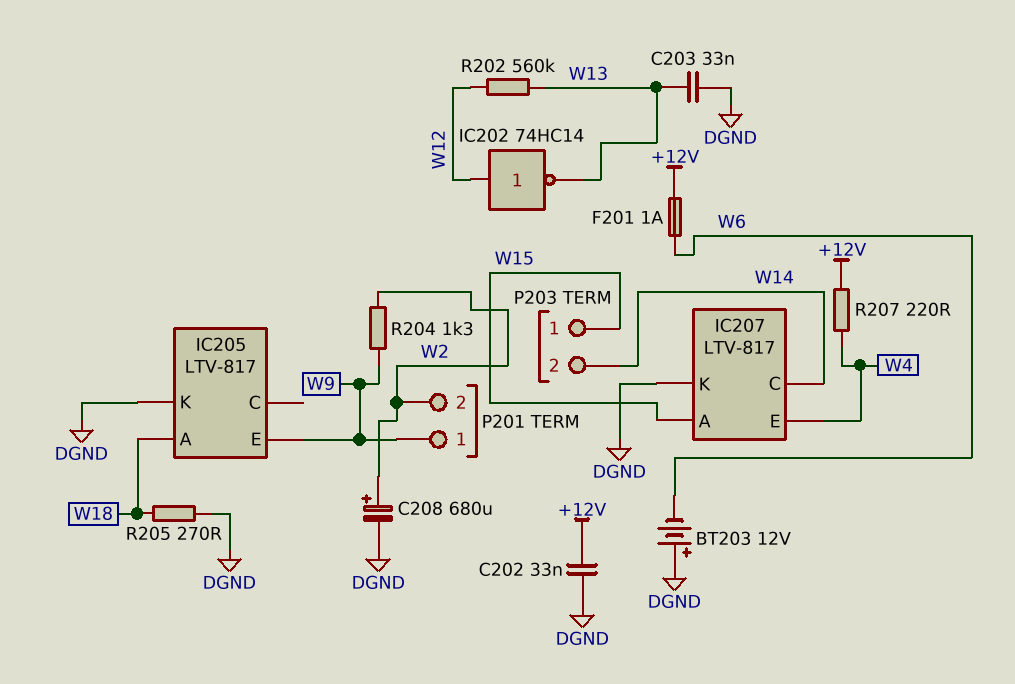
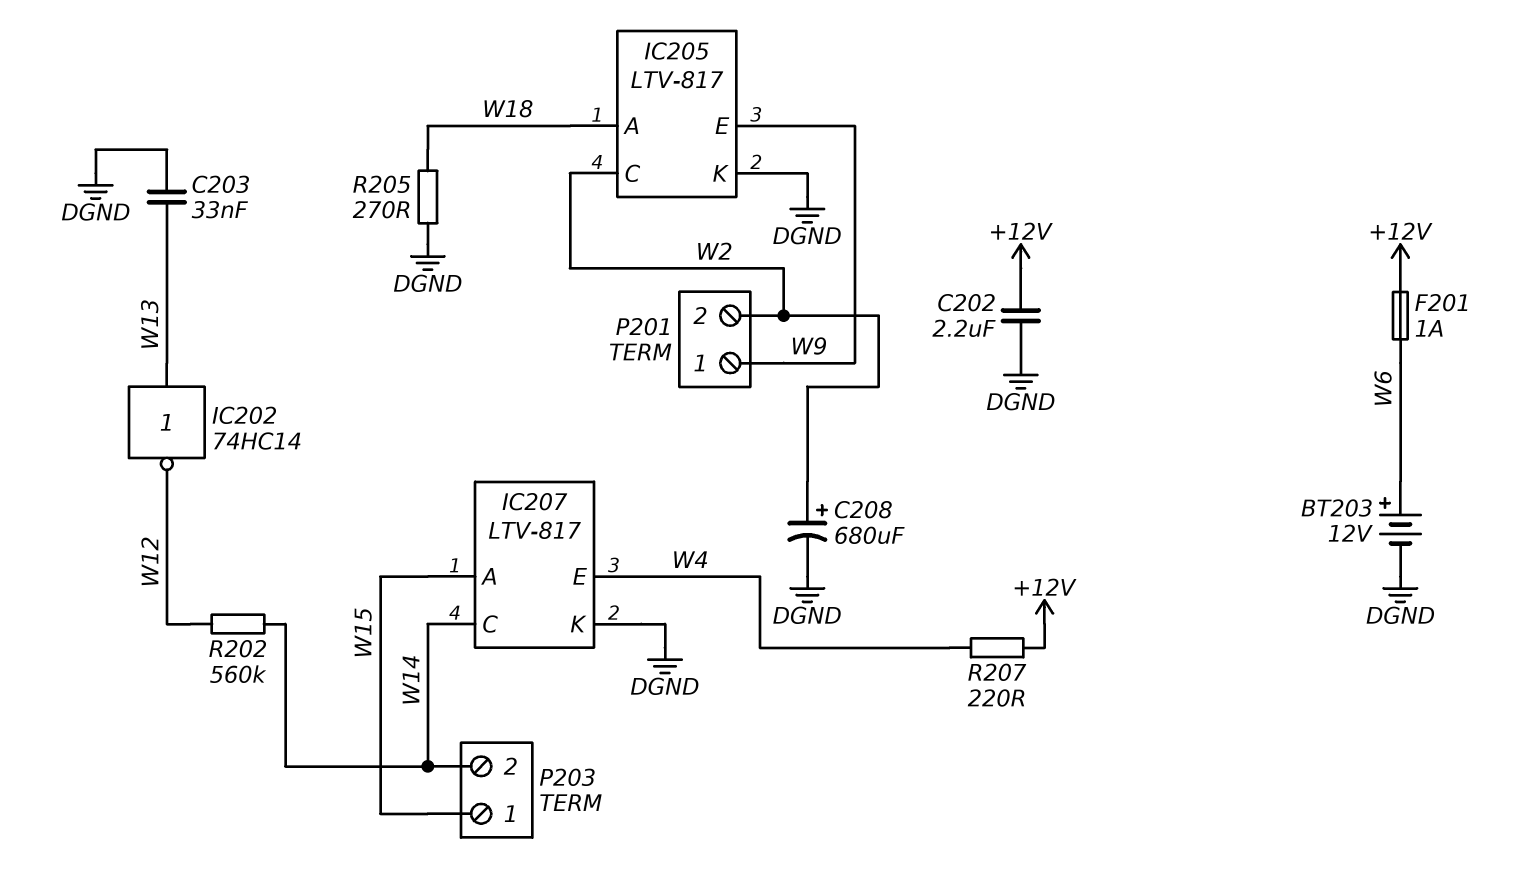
BT203: 12V (plus DGND, minus W6) -> 12V (plus W6, minus DGND)
C202: 33nF (+12V, DGND) -> 2.2uF (+12V, DGND)
IC202: NOT 74HC14 (in W12, out W13) -> NOT 74HC14 (in W13, out W12)
IC205 pin C: none -> W2
R202: 560k (W12, W13) -> 560k (W12, W14)
R204: 1.3k (W2, W9) -> none

